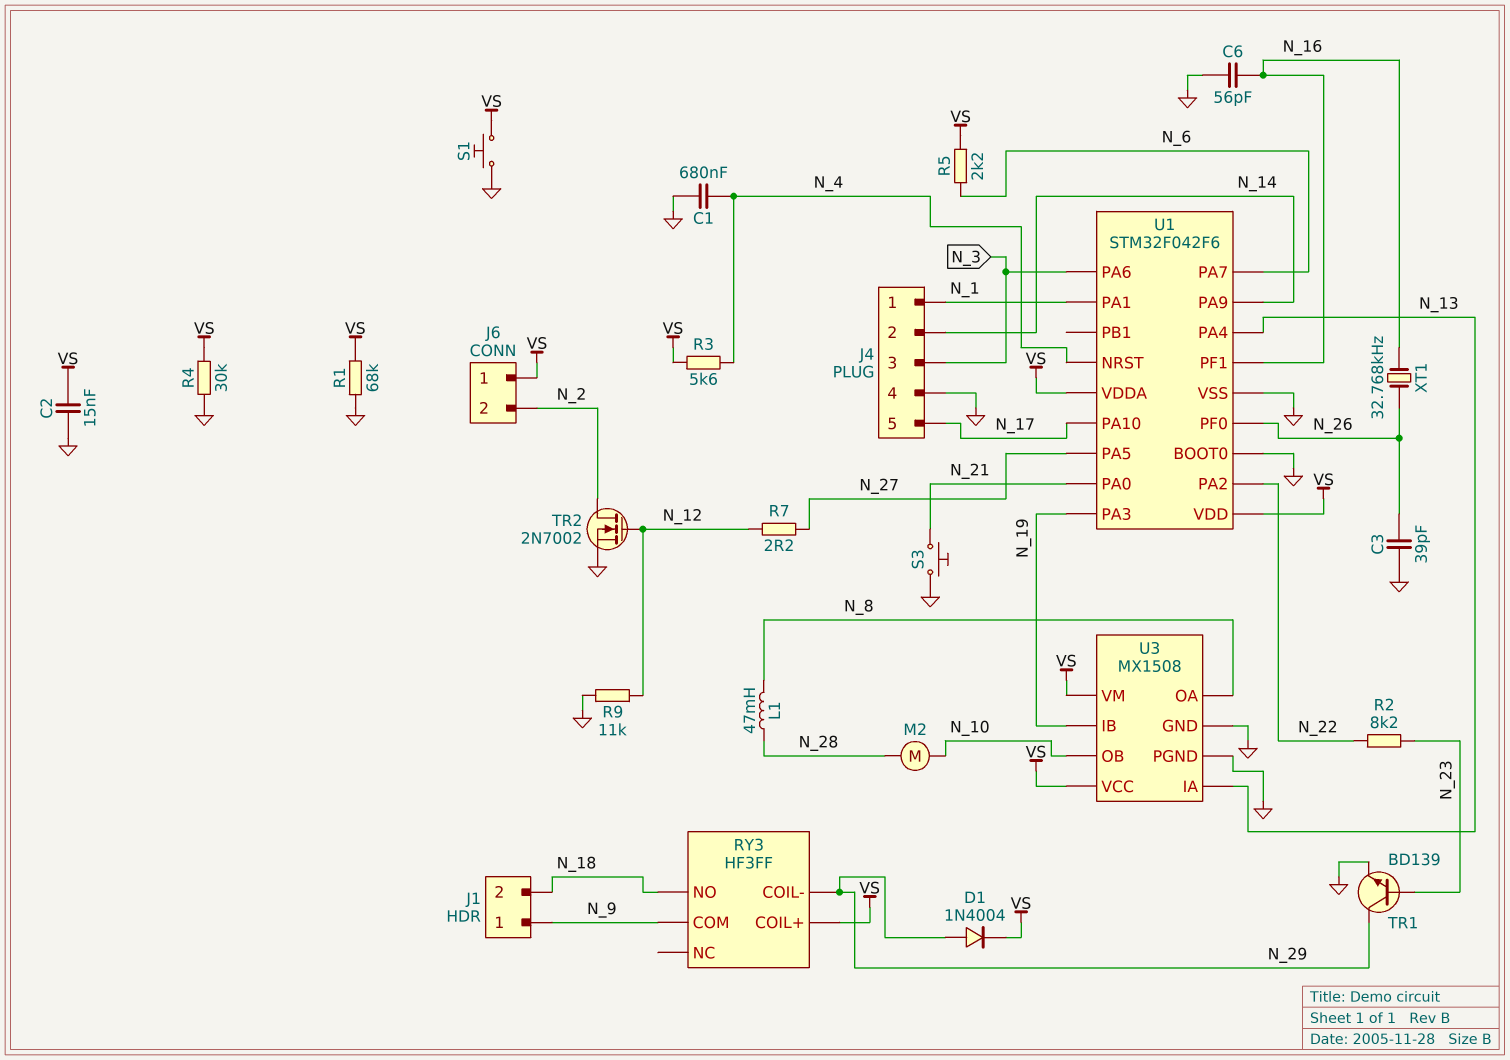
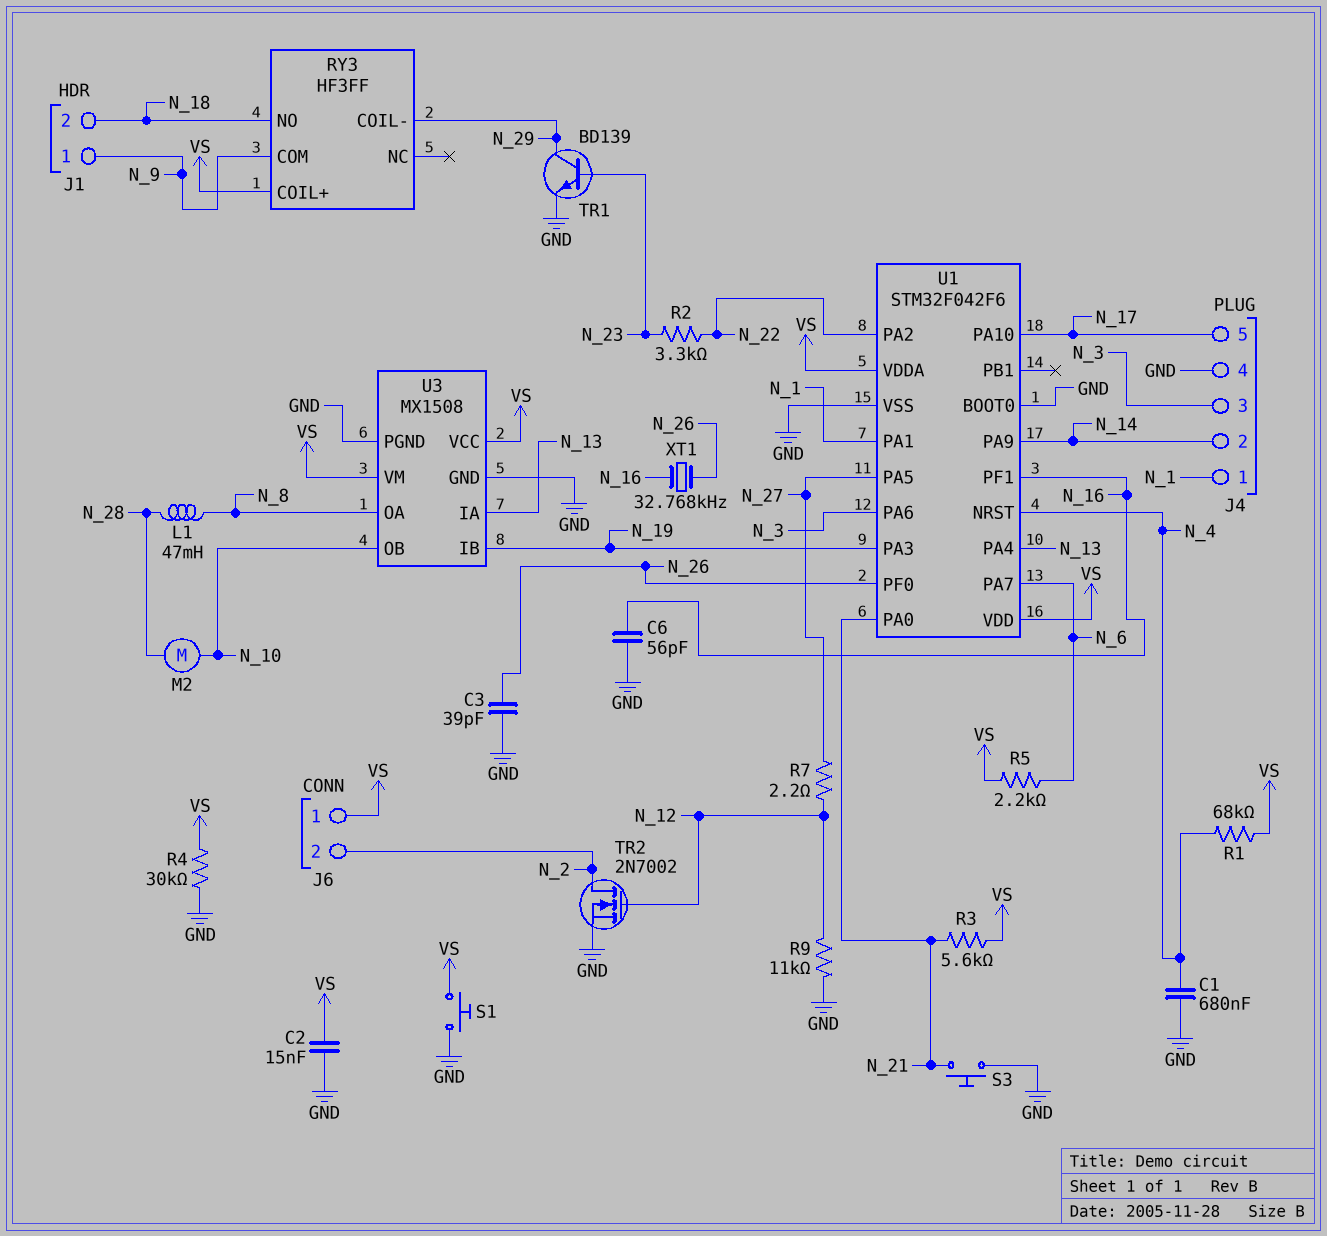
D1: diode 1N4004 (A N_29, K VS) -> none
R1: 68k (GND, VS) -> 68k (N_4, VS)
R2: 8.2k (N_22, N_23) -> 3.3k (N_22, N_23)
R3: 5.6k (N_4, VS) -> 5.6k (N_21, VS)

